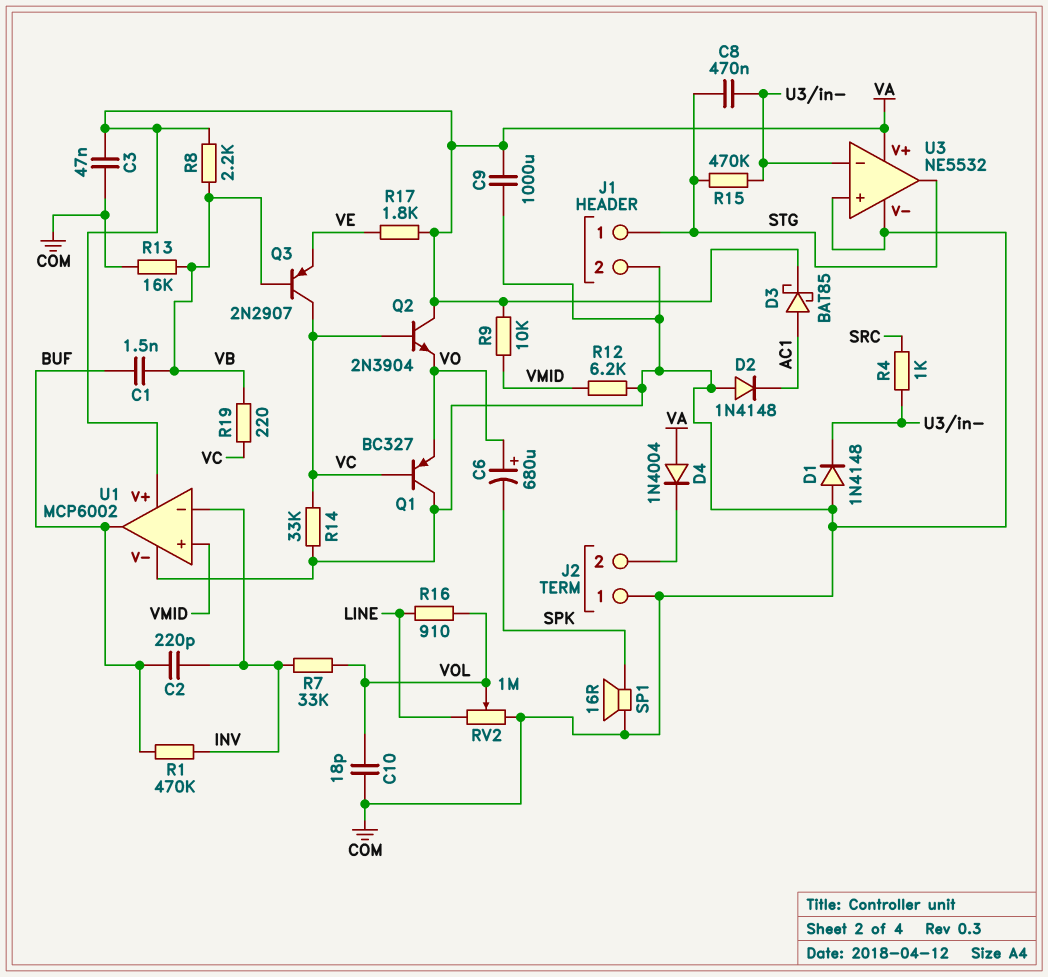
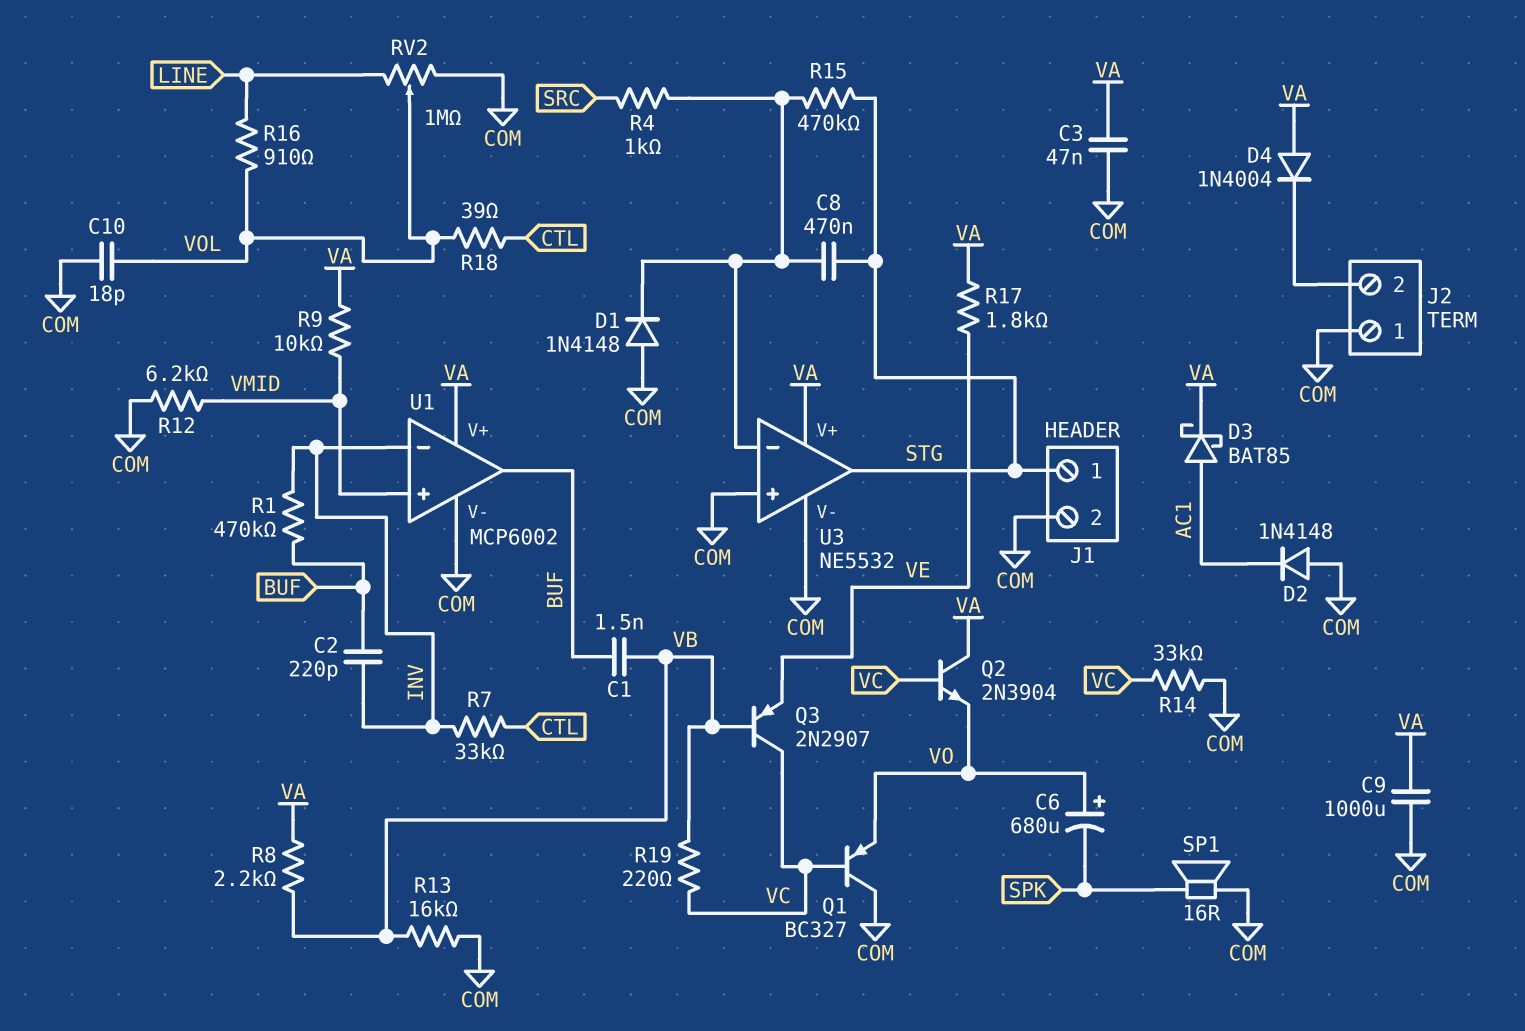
R7: 33k (INV, VOL) -> 33k (CTL, INV)
R18: none -> 39 (CTL, VOL)

